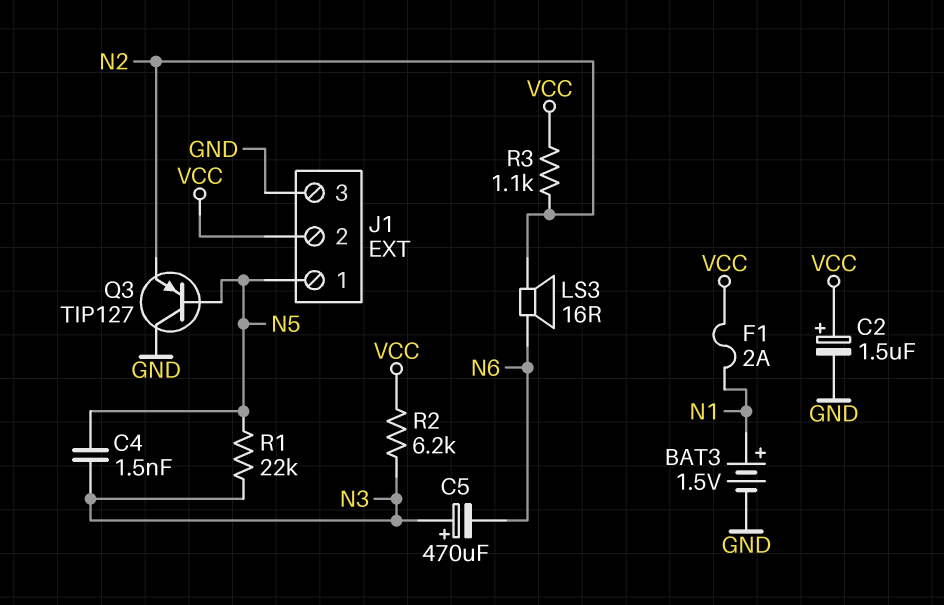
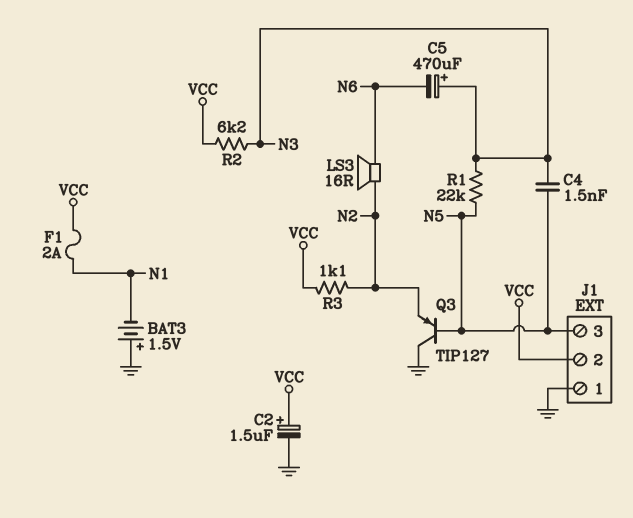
BAT3: 1.5V (plus N1, minus GND) -> 1.5V (plus GND, minus N1)
J1 pin 1: N5 -> GND
J1 pin 3: GND -> N5

